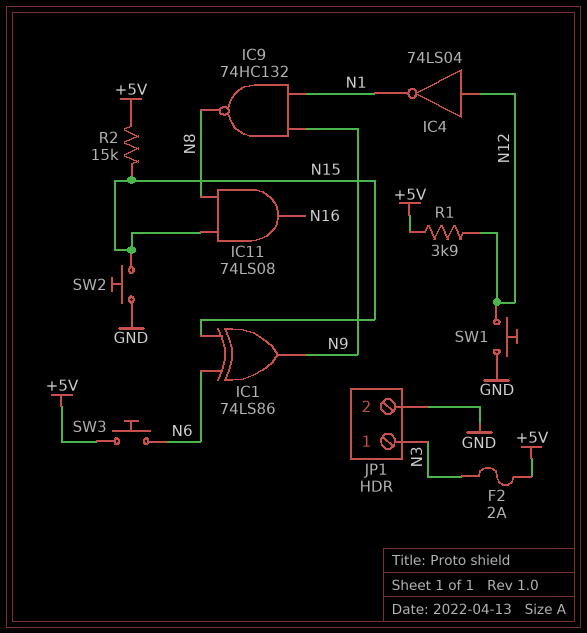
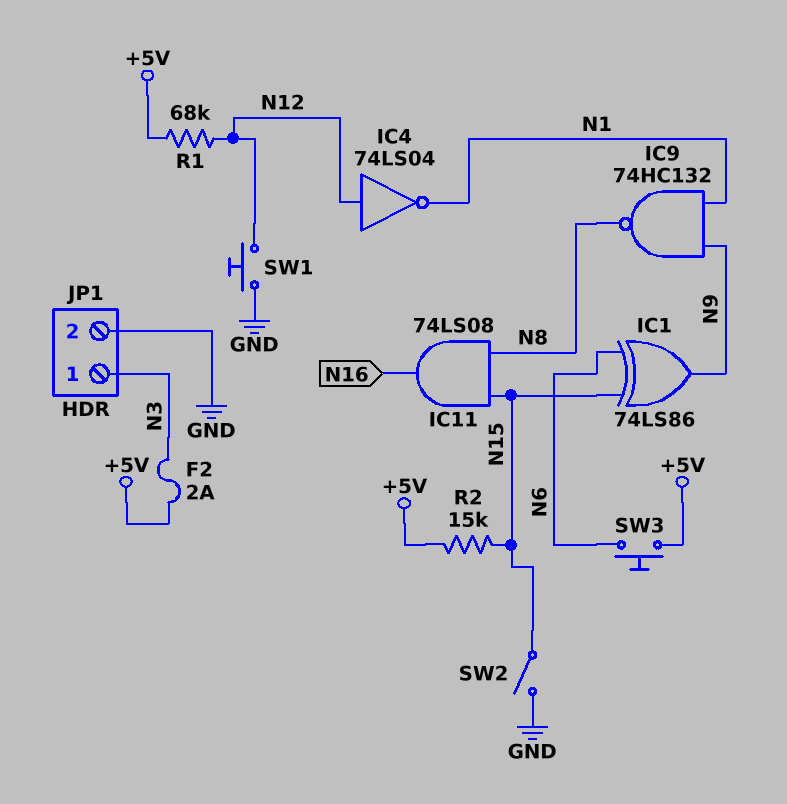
R1: 3.9k (+5V, N12) -> 68k (+5V, N12)
SW2: button (GND, N15) -> switch (GND, N15)

